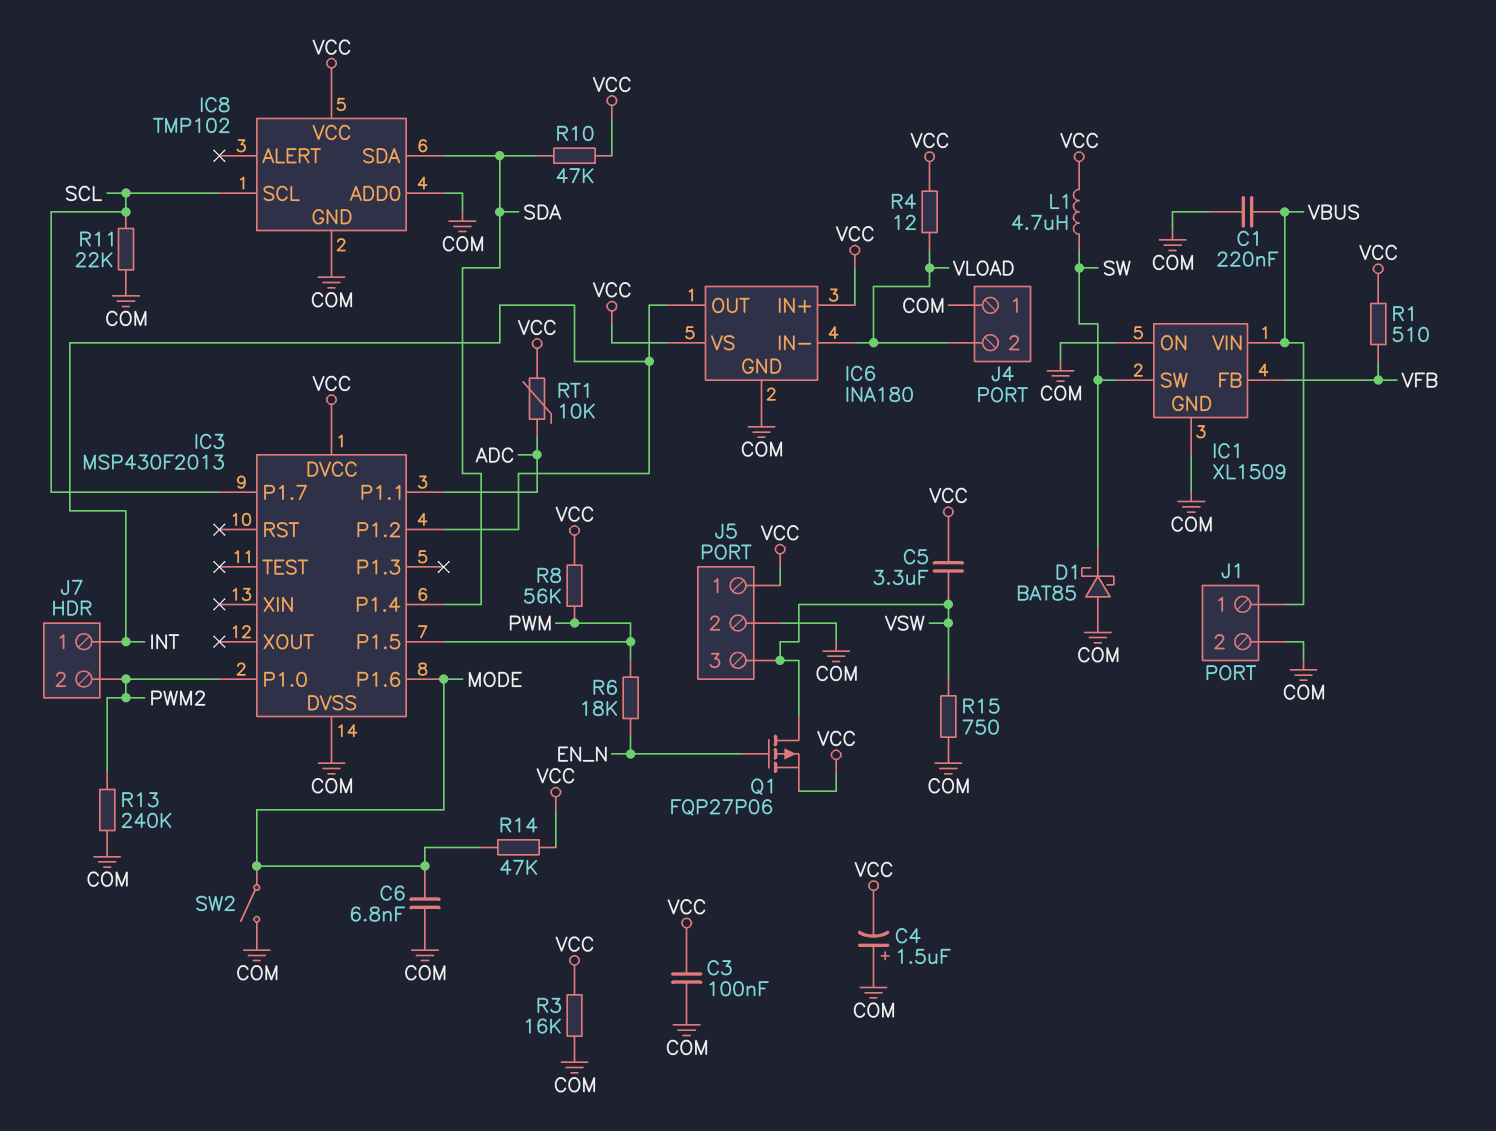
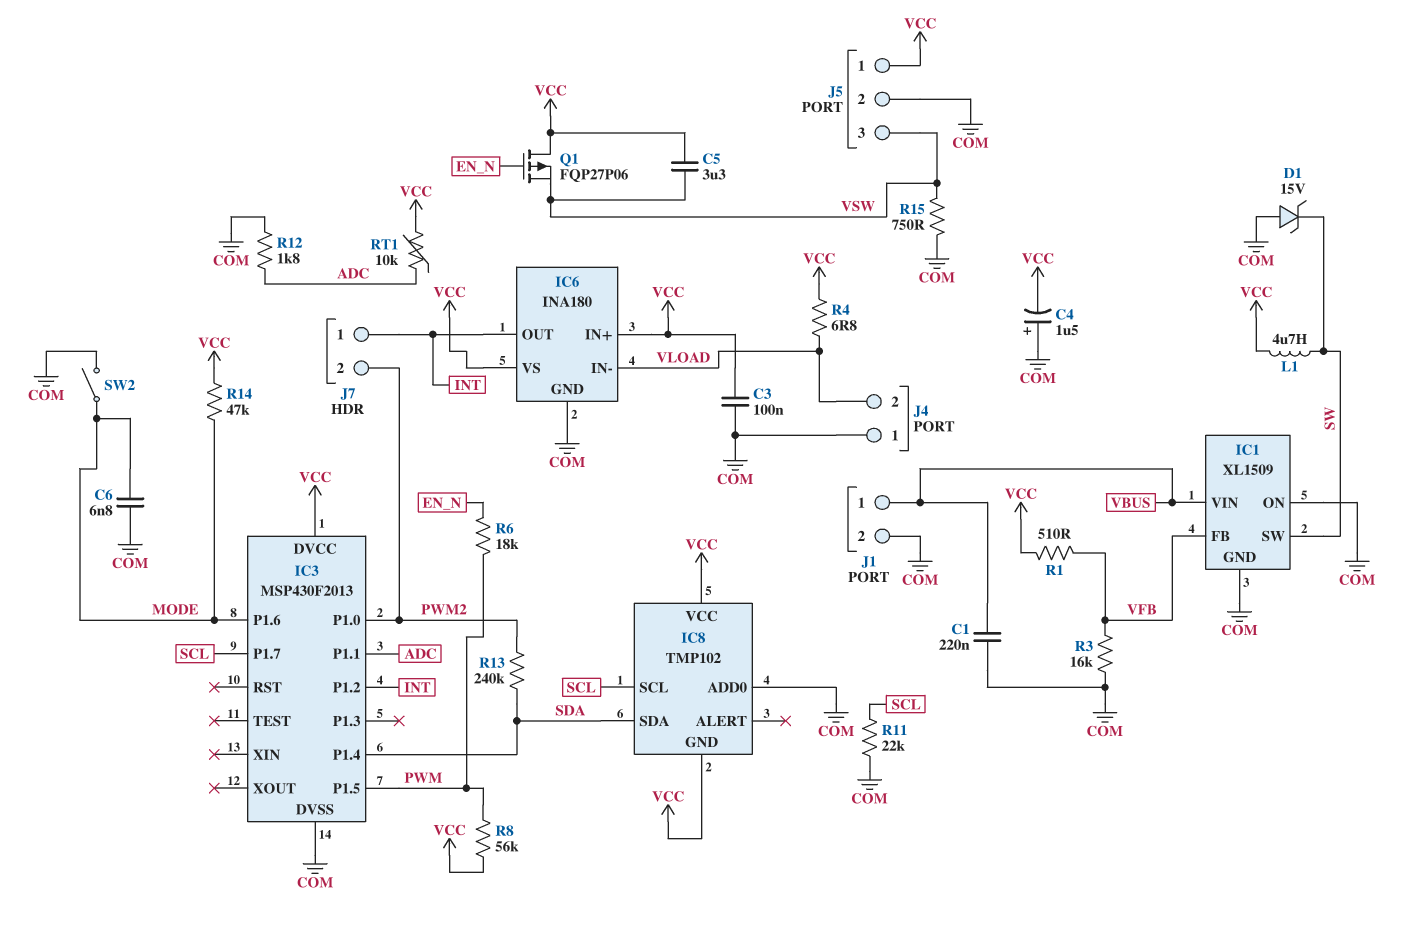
D1: schottky BAT85 (A COM, K SW) -> zener 15V (A COM, K SW)
IC8 pin GND: COM -> VCC
Q1: PMOS FQP27P06 (G EN_N, D VSW, S VCC) -> PMOS FQP27P06 (G EN_N, D VCC, S VSW)
R3: 16k (COM, VCC) -> 16k (COM, VFB)
R4: 12 (VCC, VLOAD) -> 6.8 (VCC, VLOAD)
R10: 47k (SDA, VCC) -> none
R12: none -> 1.8k (ADC, COM)
R13: 240k (COM, PWM2) -> 240k (PWM2, SDA)

